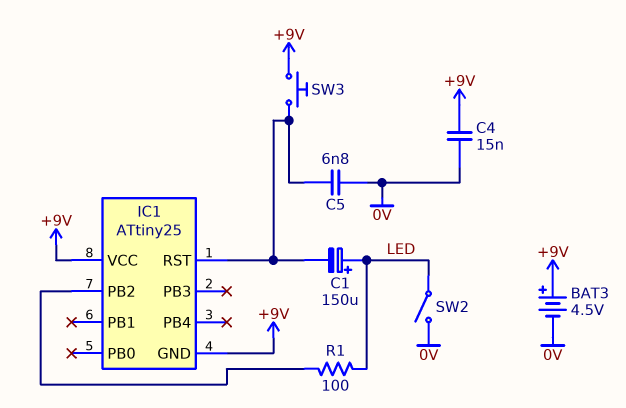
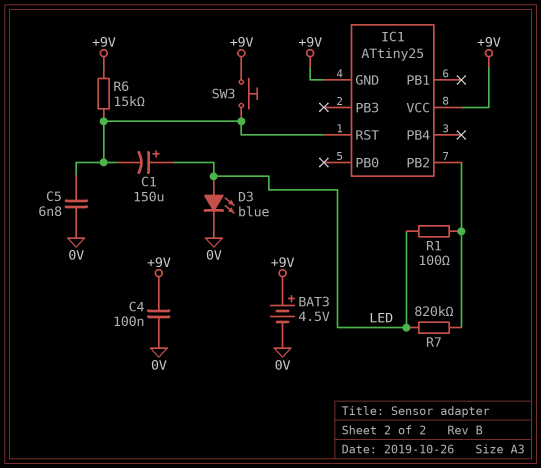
C4: 15nF (+9V, 0V) -> 100nF (+9V, 0V)
D3: none -> LED blue (A LED, K 0V)
R6: none -> 15k (+9V, IC1/RST)
R7: none -> 820k (IC1/PB2, LED)
SW2: switch (0V, LED) -> none

